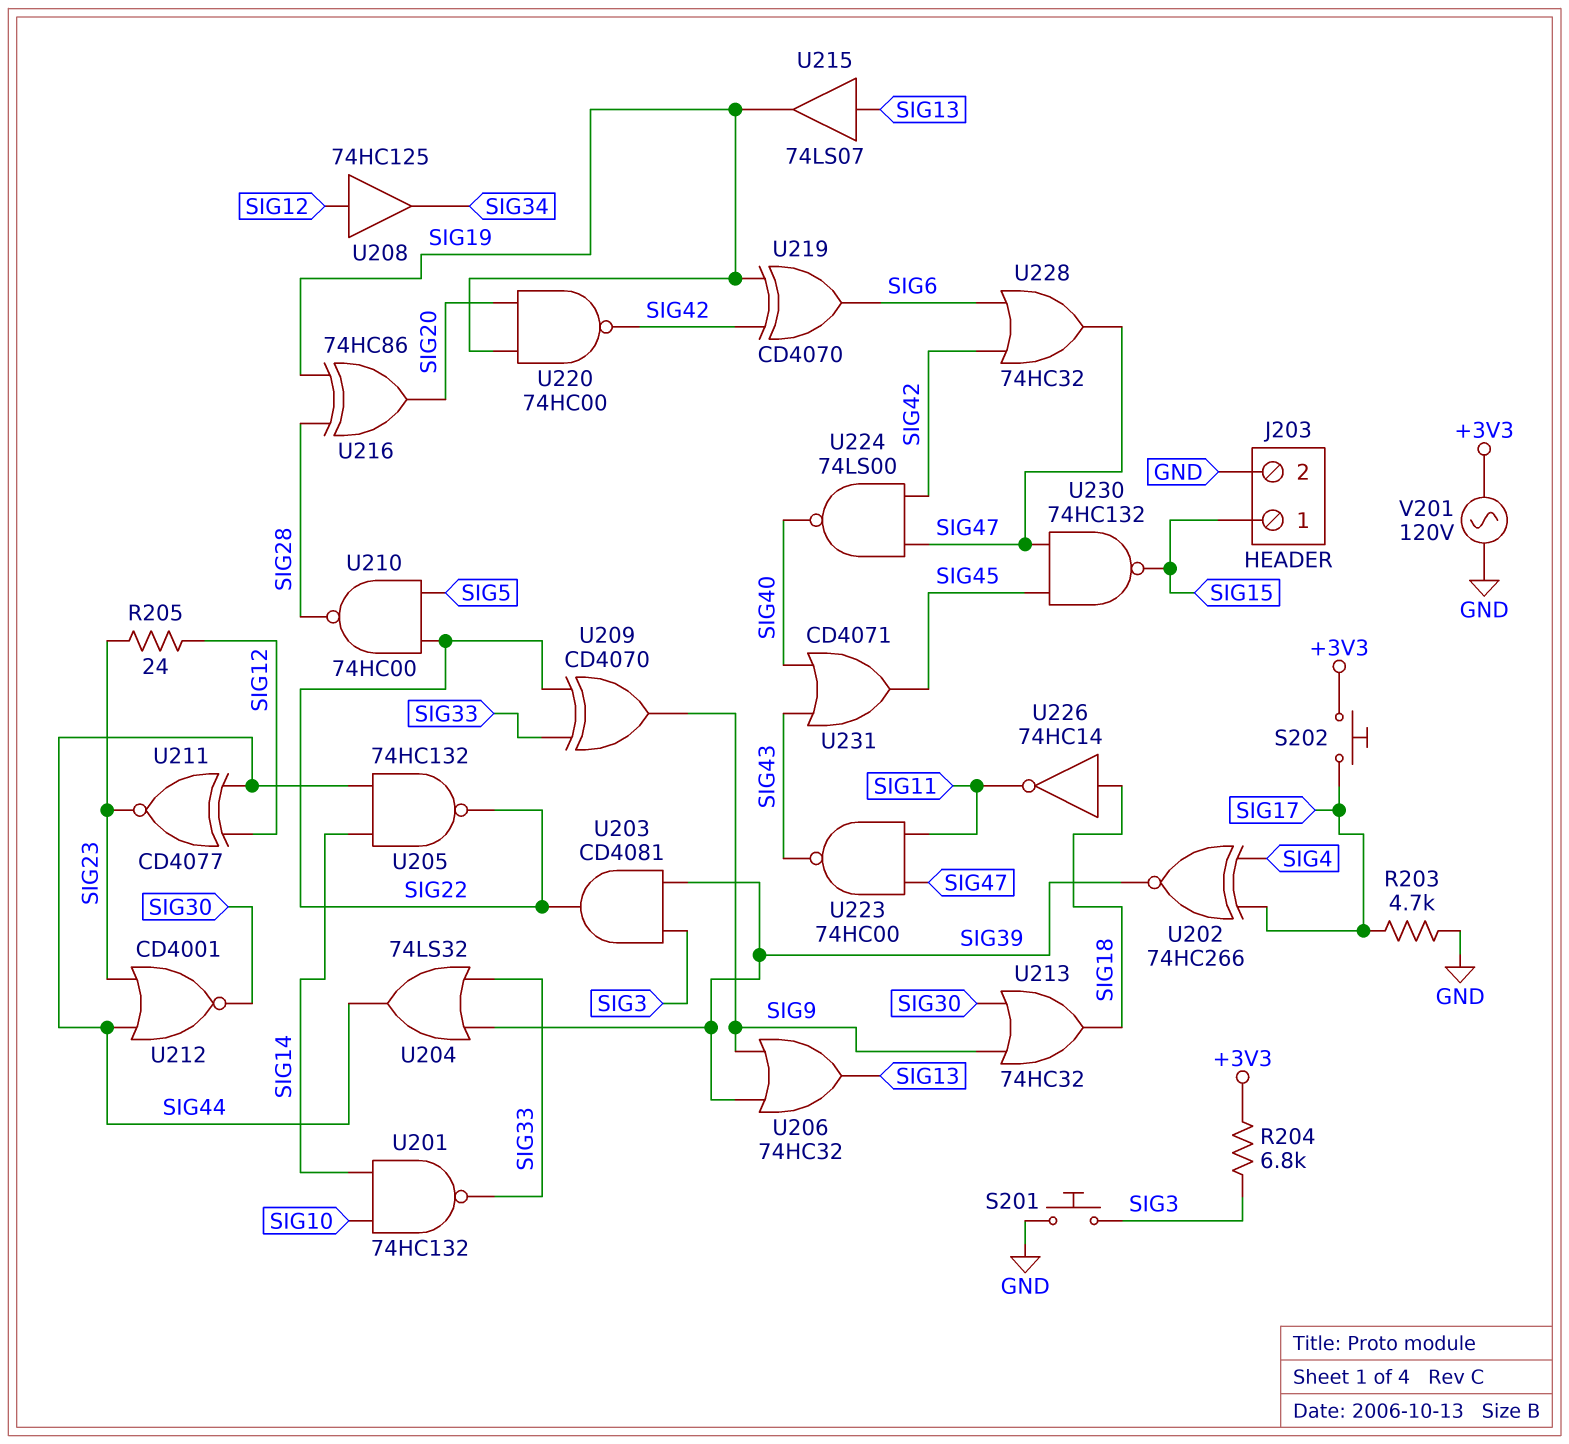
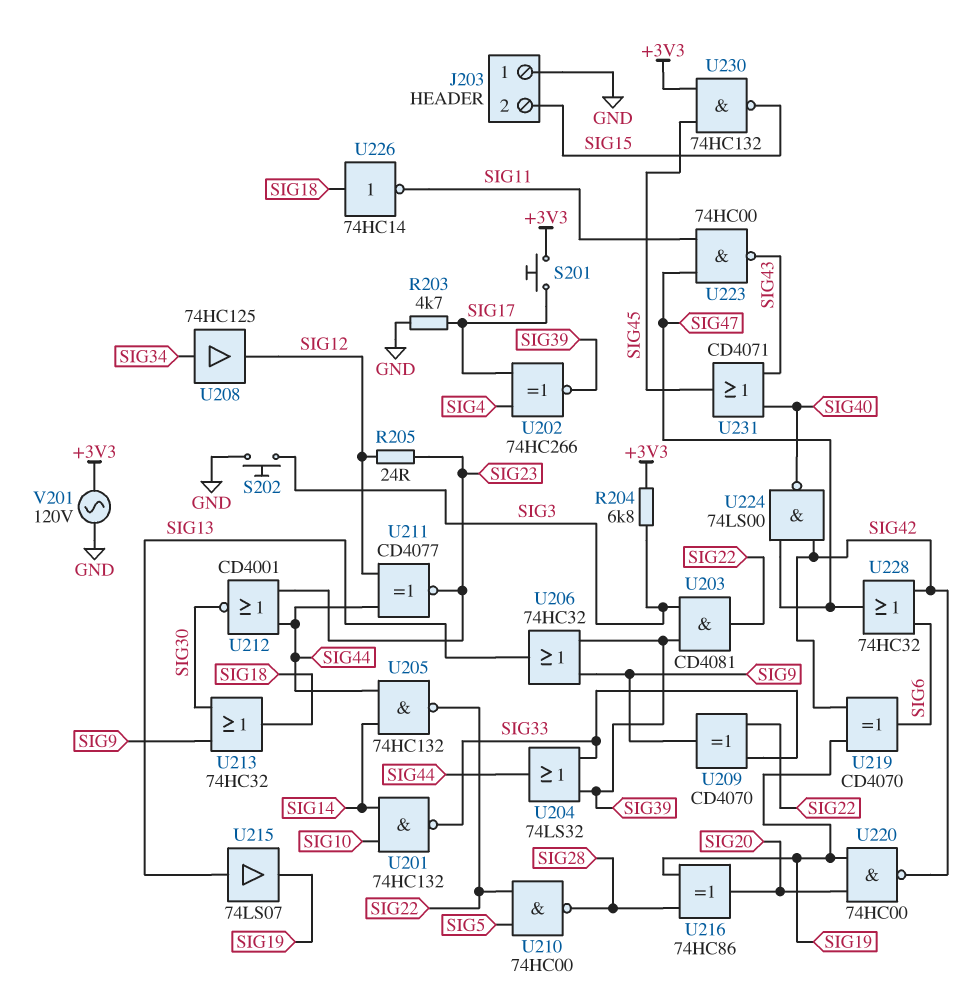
J203 pin 1: SIG15 -> GND
J203 pin 2: GND -> SIG15
S201: button (GND, SIG3) -> button (+3V3, SIG17)
S202: button (+3V3, SIG17) -> button (GND, SIG3)
U208: buffer 74HC125 (in SIG12, out SIG34) -> buffer 74HC125 (in SIG34, out SIG12)
U230: NAND 74HC132 (in SIG45, in SIG47, out SIG15) -> NAND 74HC132 (in +3V3, in SIG45, out SIG15)

